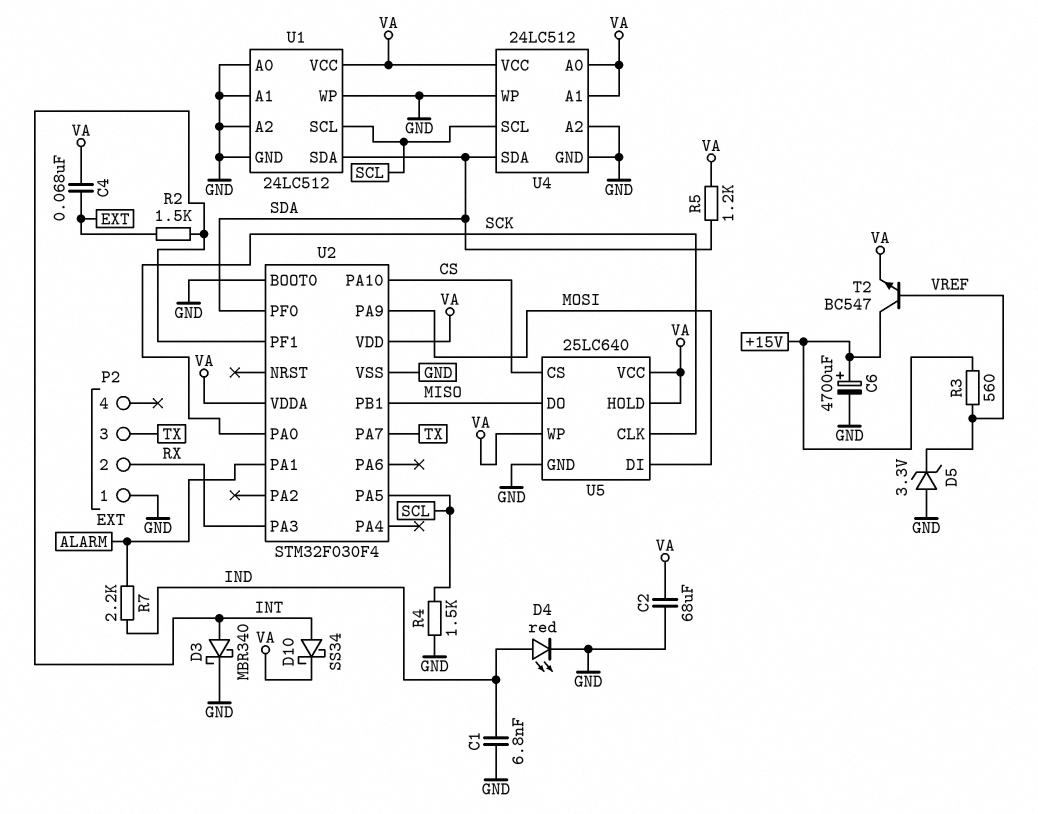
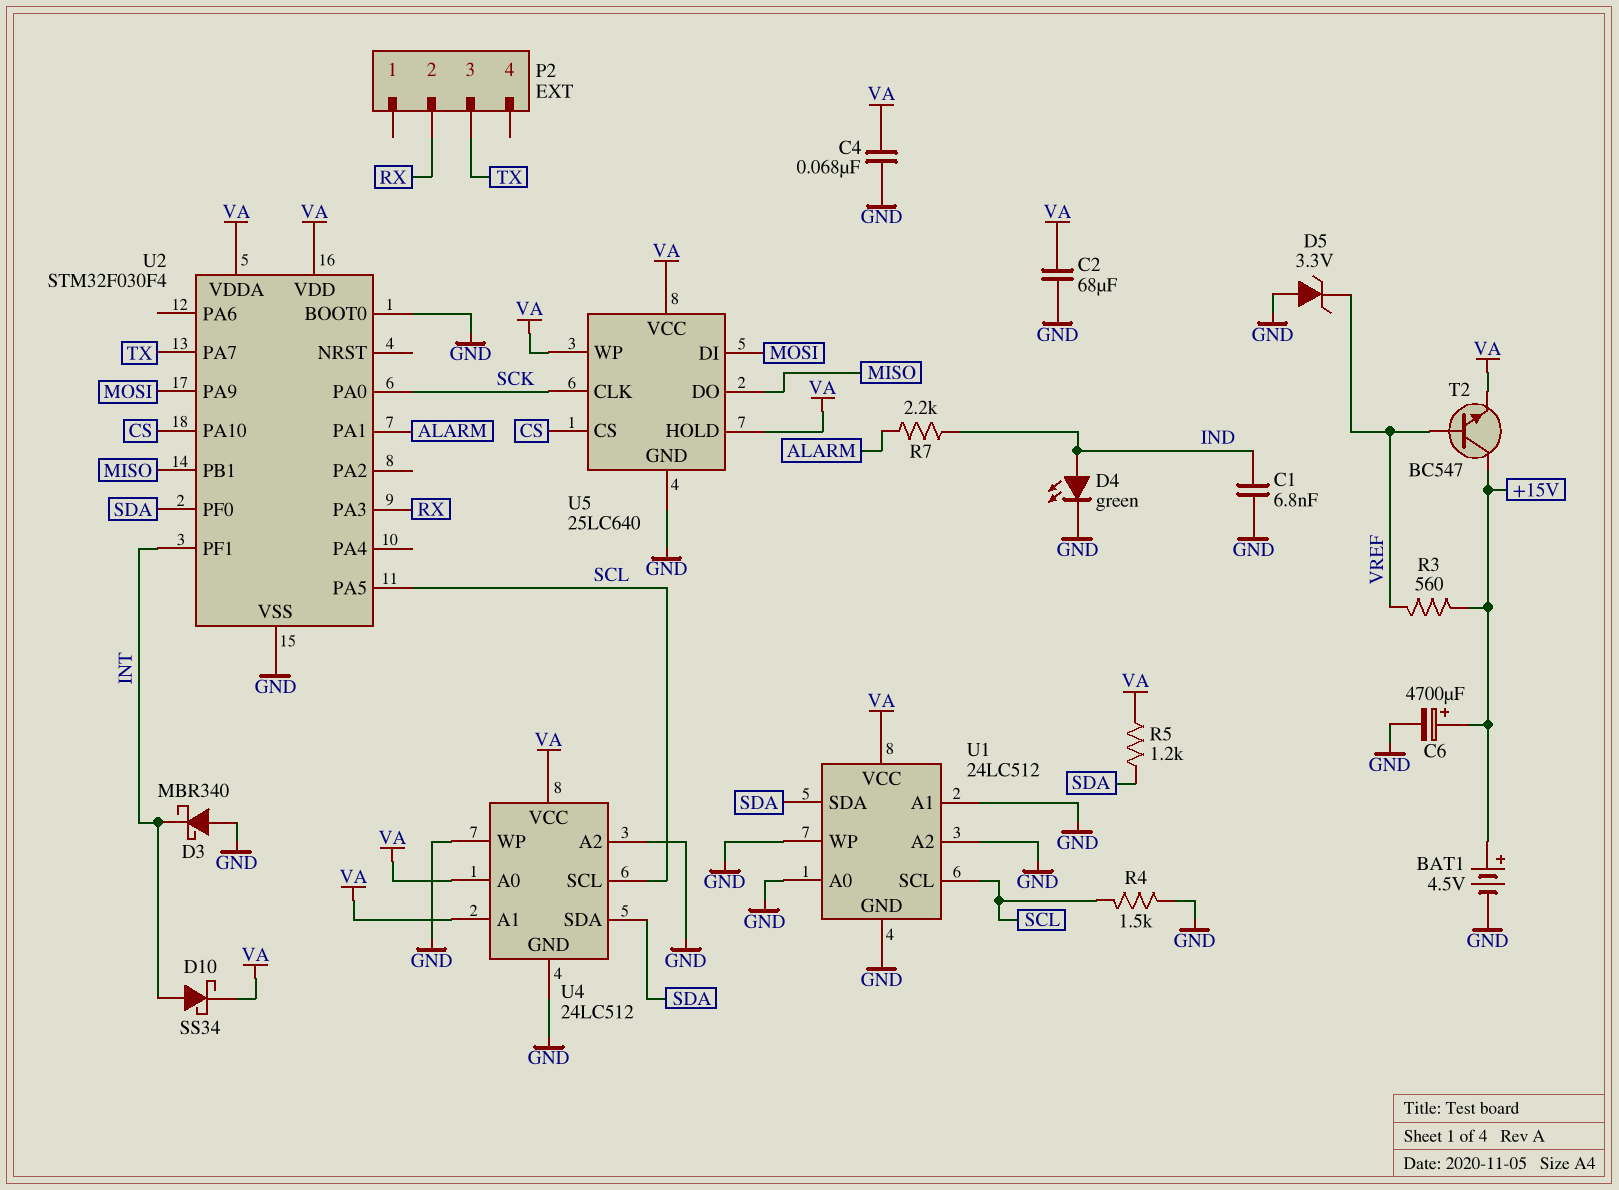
BAT1: none -> 4.5V (plus +15V, minus GND)
C4: 68nF (EXT, VA) -> 68nF (GND, VA)
D3: schottky MBR340 (A INT, K GND) -> schottky MBR340 (A GND, K INT)
D4: LED red (A IND, K GND) -> LED green (A IND, K GND)
P2 pin 1: GND -> none
R2: 1.5k (EXT, INT) -> none

